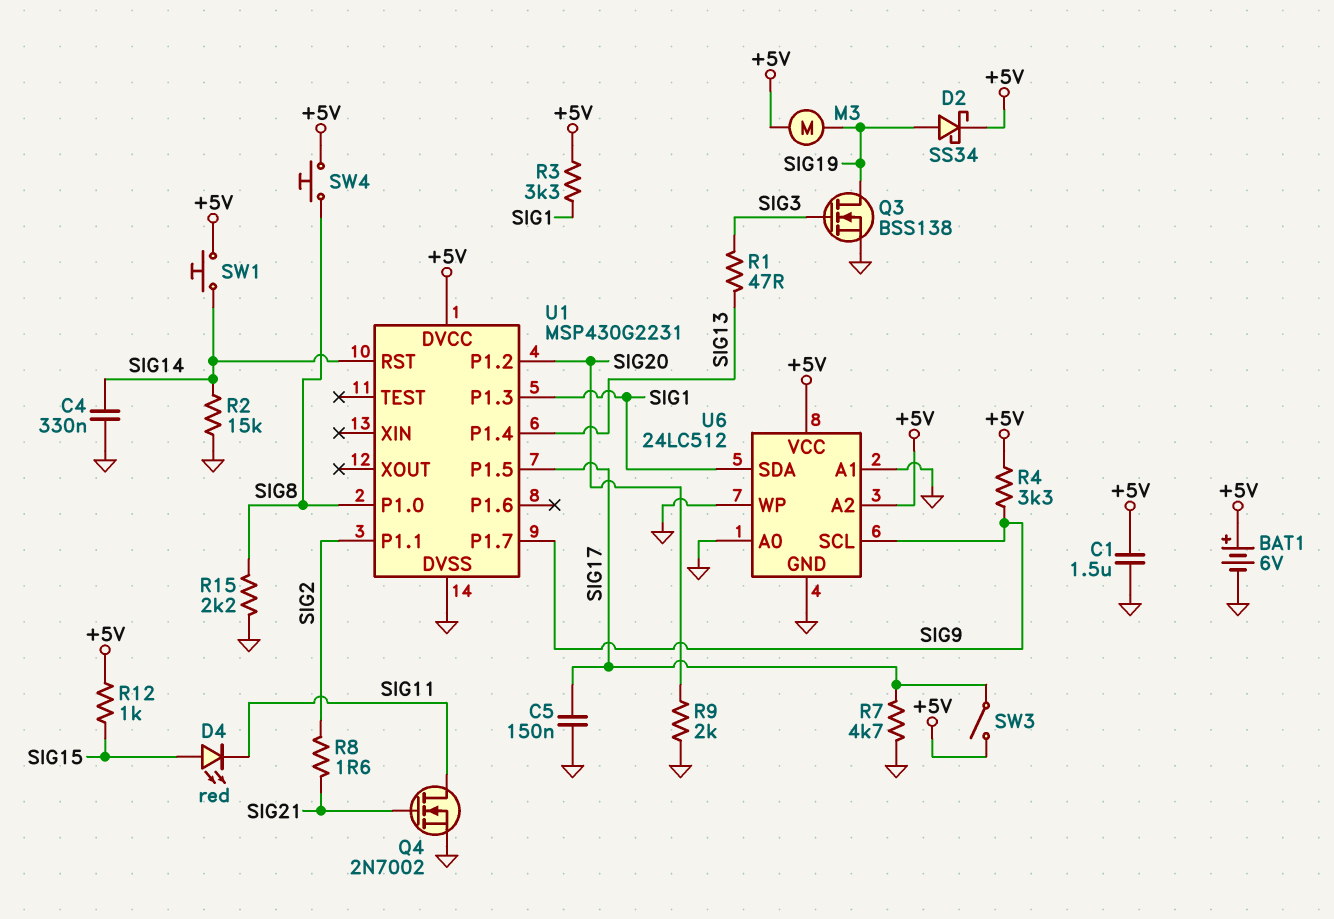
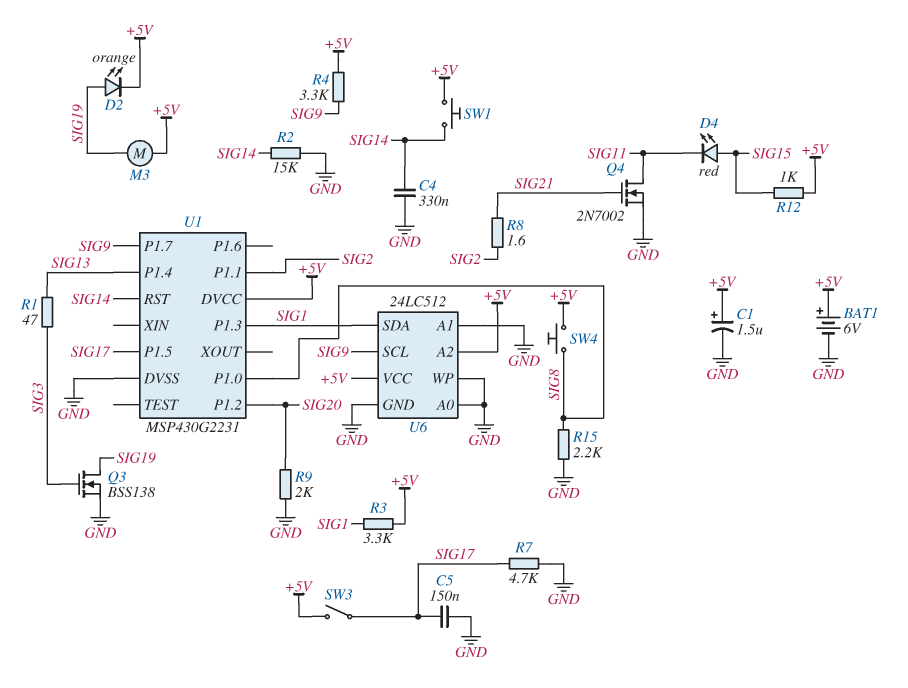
C1: 1.5uF (+5V, GND) -> 1.5uF (plus +5V, minus GND)
D2: schottky SS34 (A SIG19, K +5V) -> LED orange (A SIG19, K +5V)

